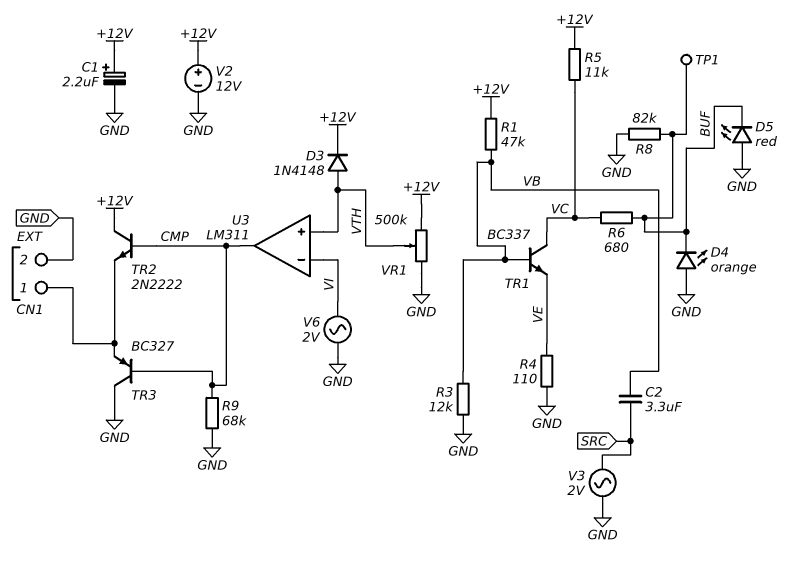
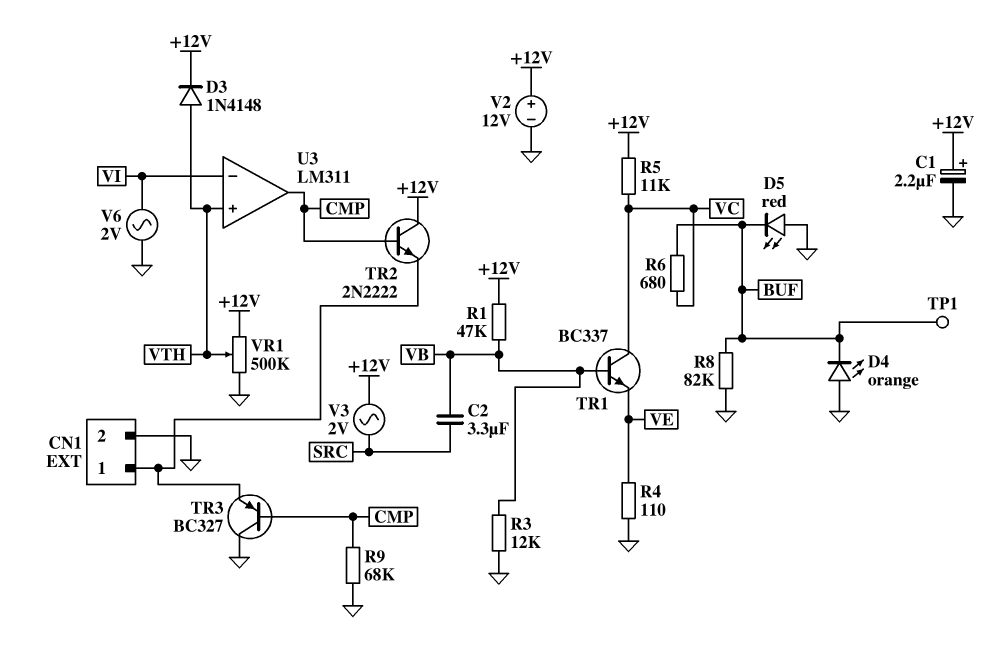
V3: AC 2V (GND, SRC) -> AC 2V (+12V, SRC)

